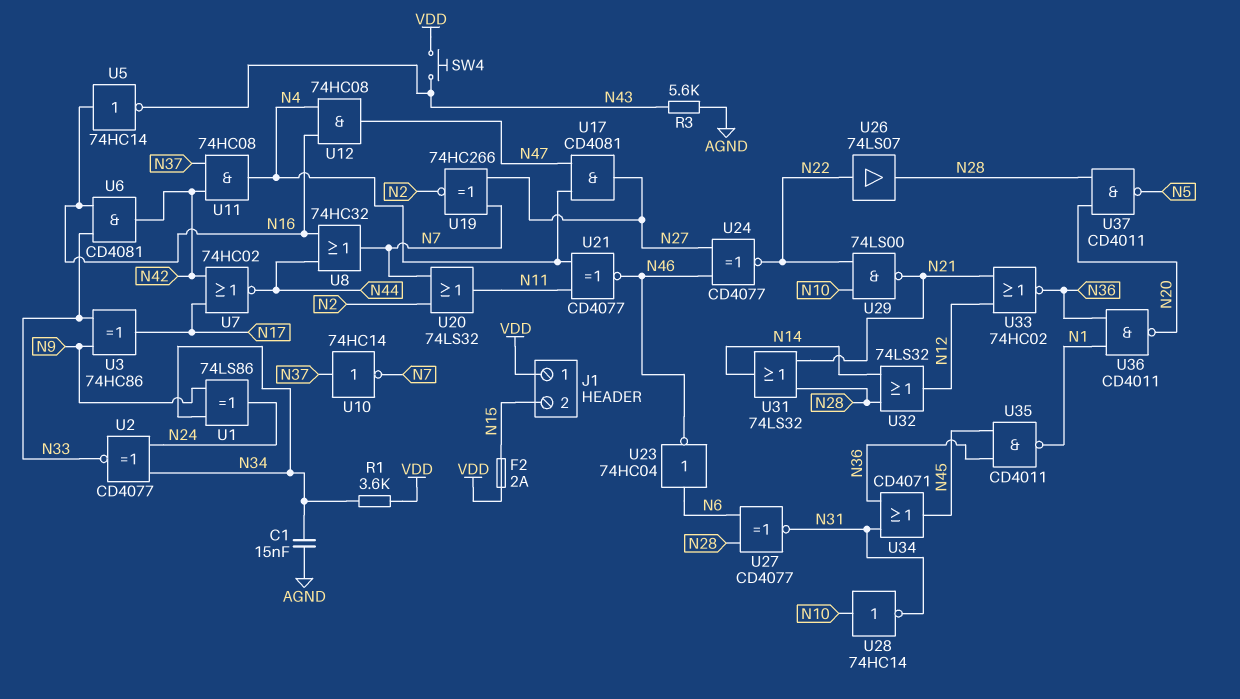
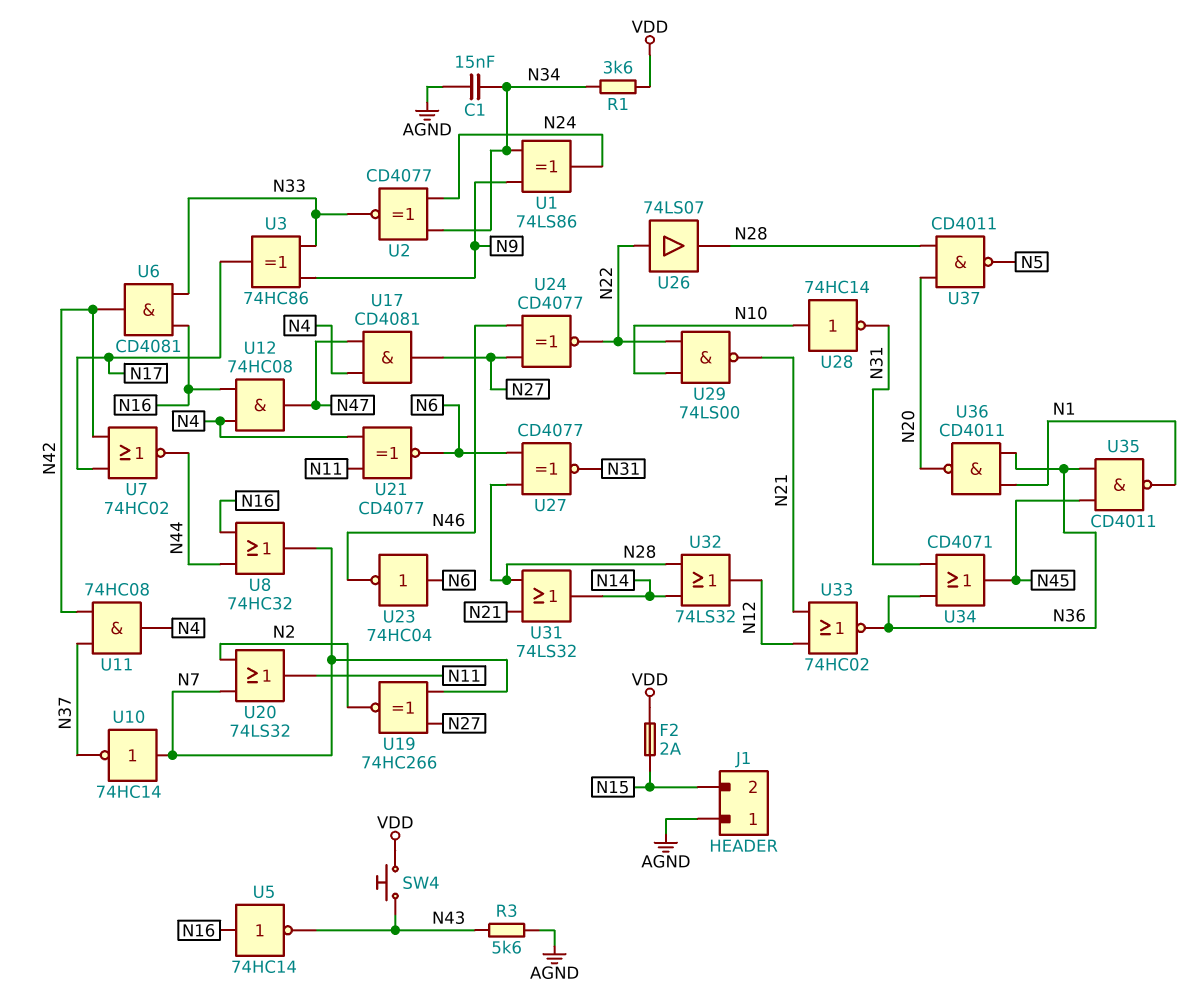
J1 pin 1: VDD -> AGND
U10: NOT 74HC14 (in N37, out N7) -> NOT 74HC14 (in N7, out N37)
U21: XNOR CD4077 (in N4, in N11, out N46) -> XNOR CD4077 (in N4, in N11, out N6)

